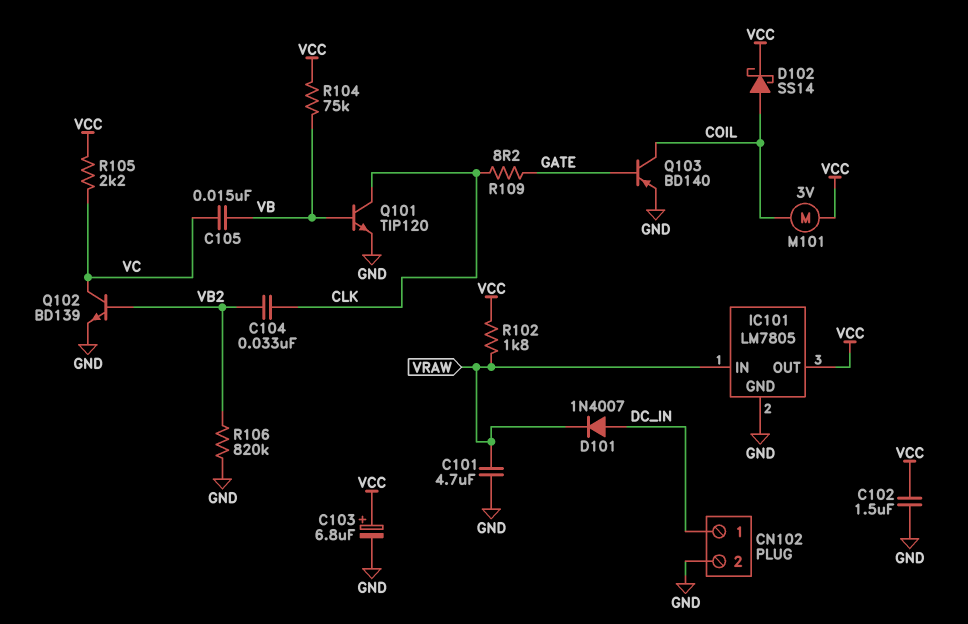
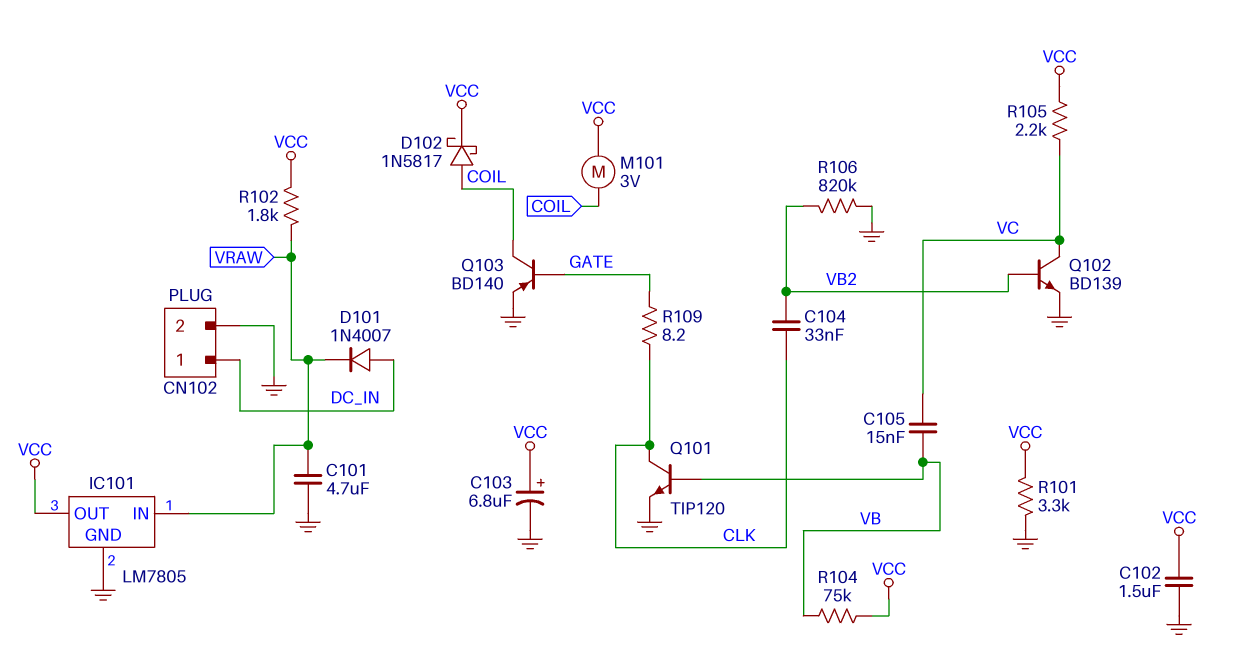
D102: schottky SS14 (A COIL, K VCC) -> schottky 1N5817 (A COIL, K VCC)
R101: none -> 3.3k (GND, VCC)

